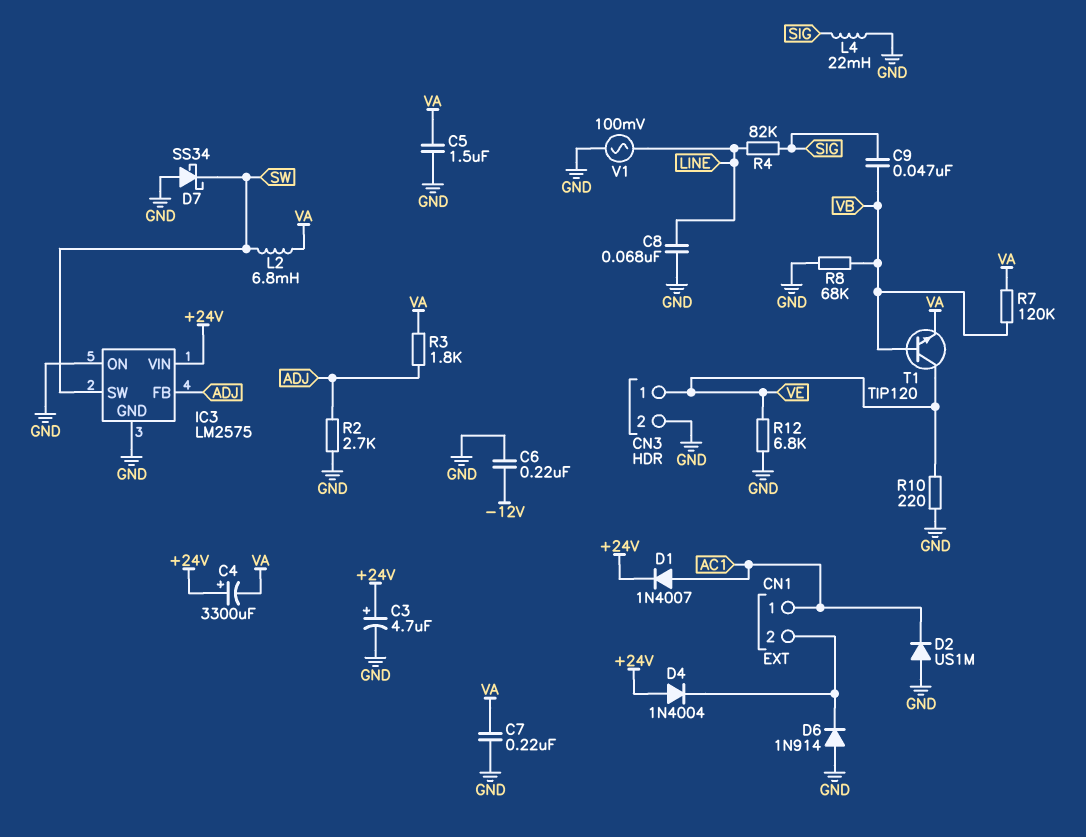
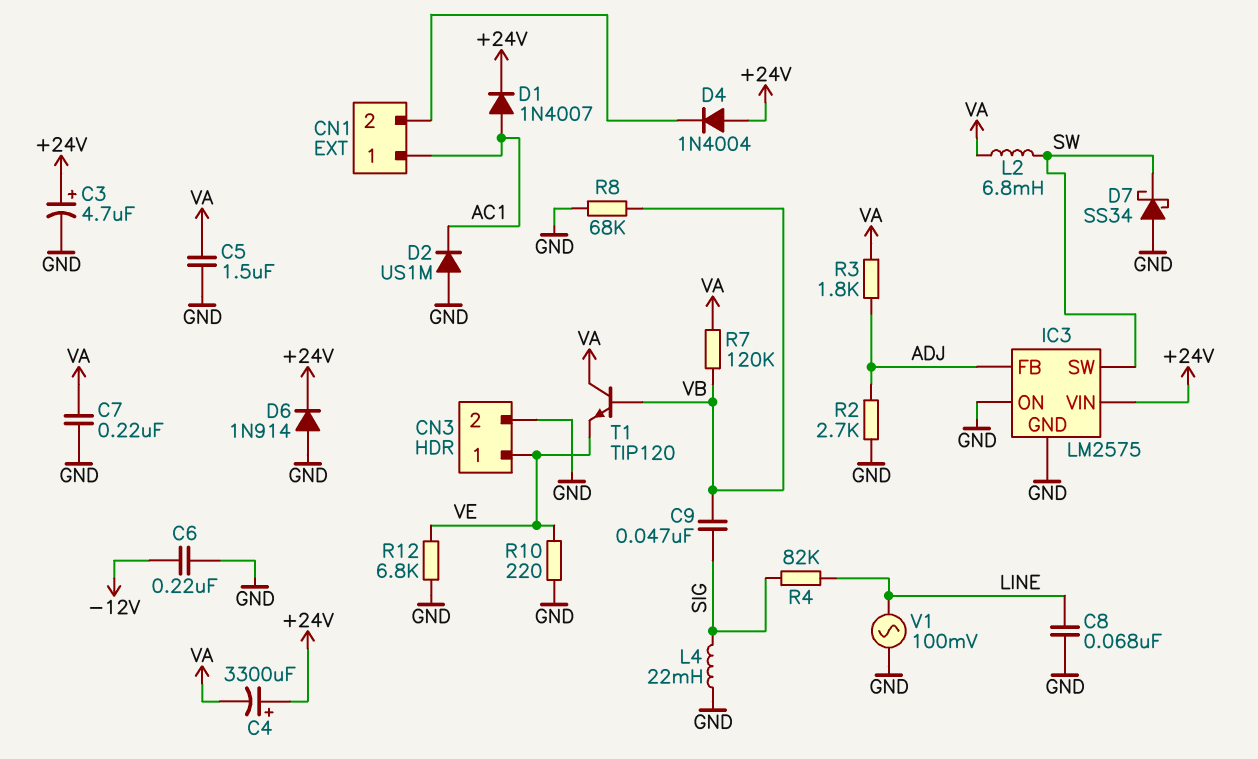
D6: diode 1N914 (A GND, K CN1/2) -> diode 1N914 (A GND, K +24V)
T1: NPN TIP120 (B VB, C VE, E VA) -> NPN TIP120 (B VB, C VA, E VE)

